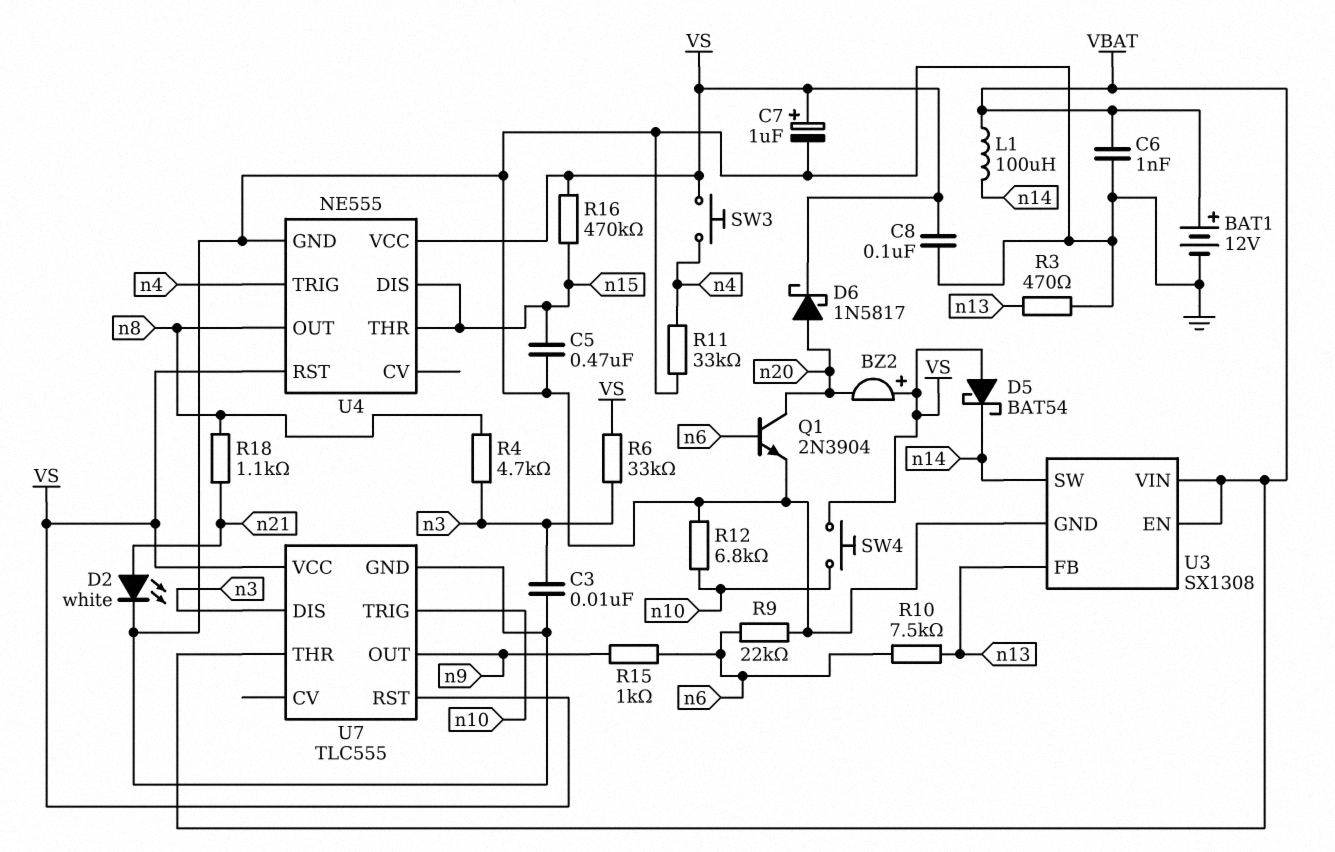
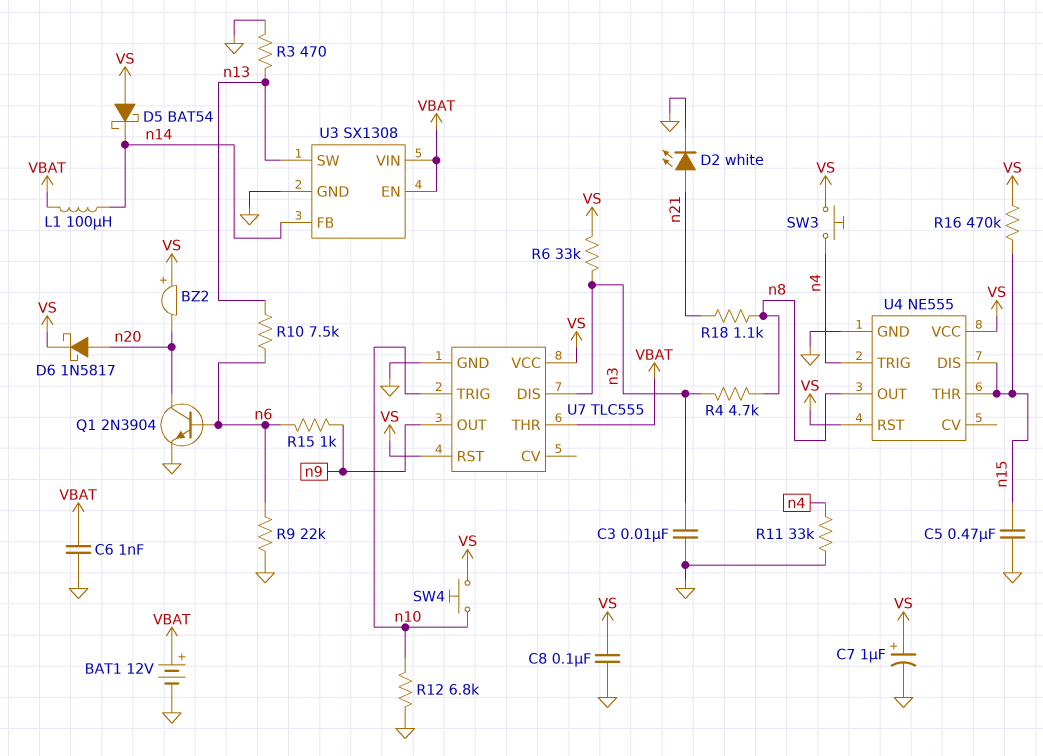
U3 pin FB: n13 -> n14
U3 pin SW: n14 -> n13

